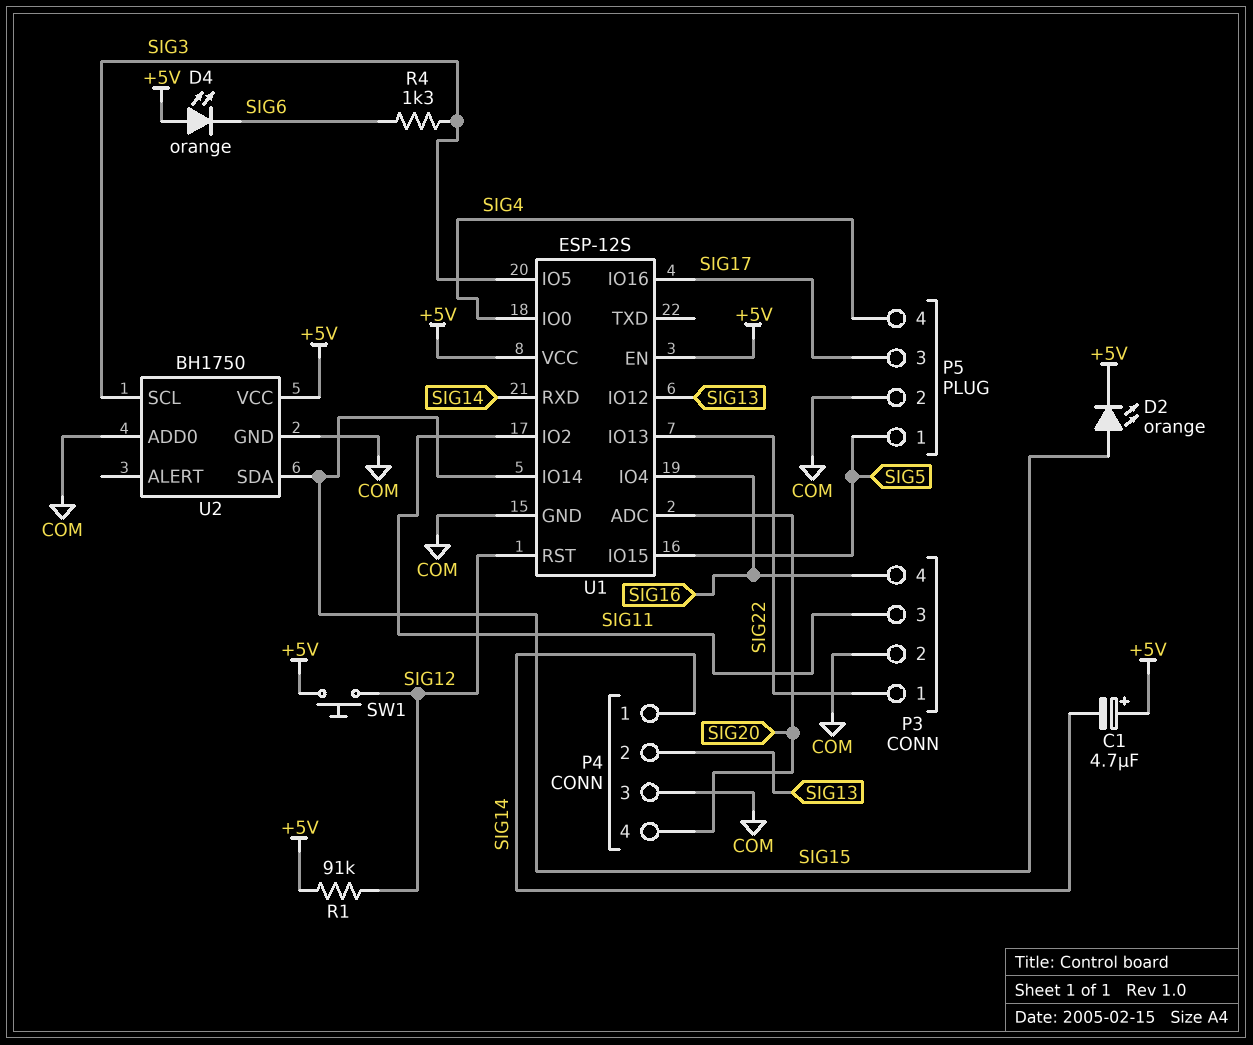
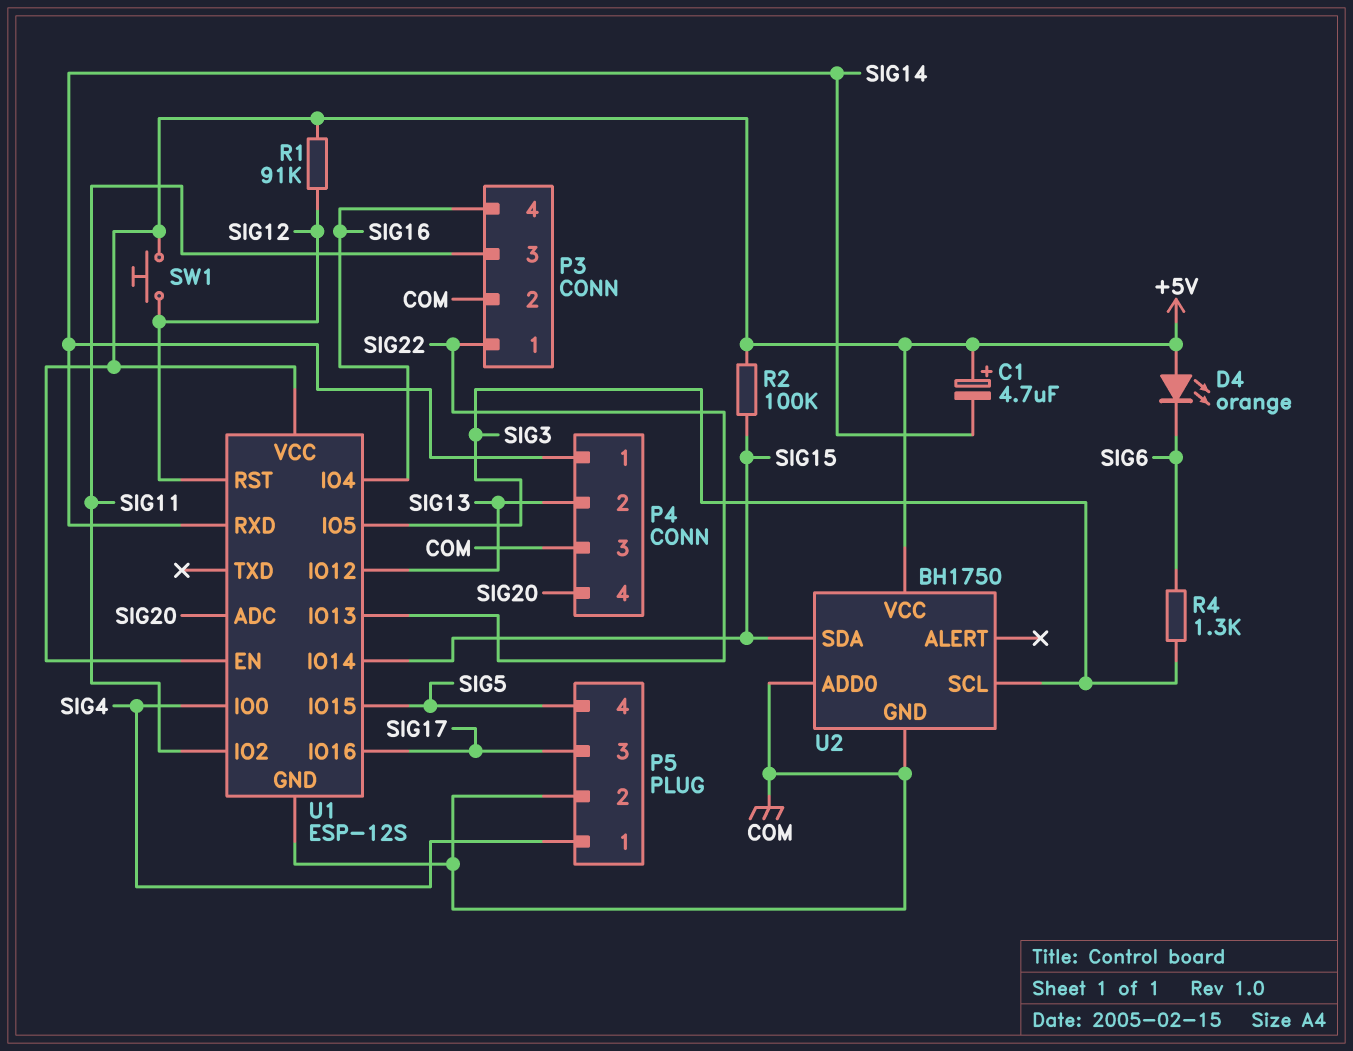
D2: LED orange (A SIG15, K +5V) -> none
P5 pin 1: SIG5 -> SIG4
P5 pin 4: SIG4 -> SIG5
R2: none -> 100k (+5V, SIG15)

